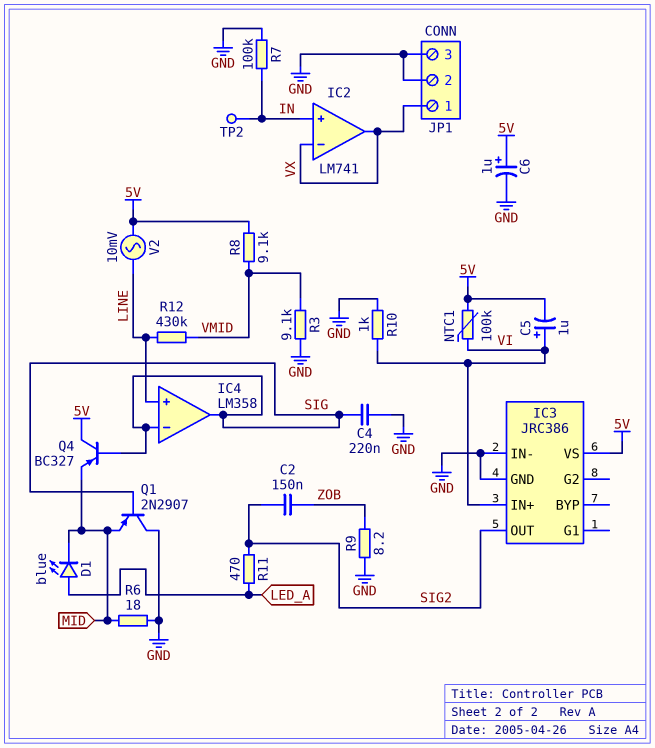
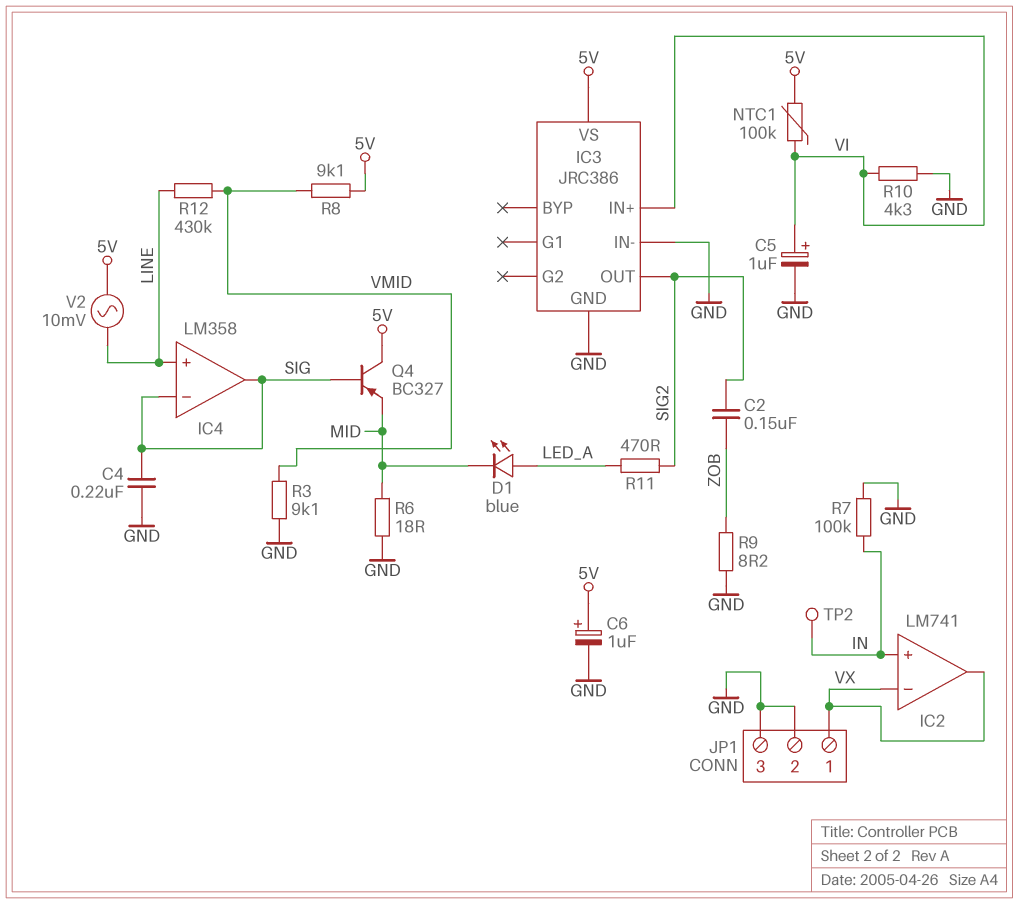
C5: 1uF (plus VI, minus 5V) -> 1uF (plus VI, minus GND)
Q1: PNP 2N2907 (B SIG, C GND, E MID) -> none
R10: 1k (GND, VI) -> 4.3k (GND, VI)

